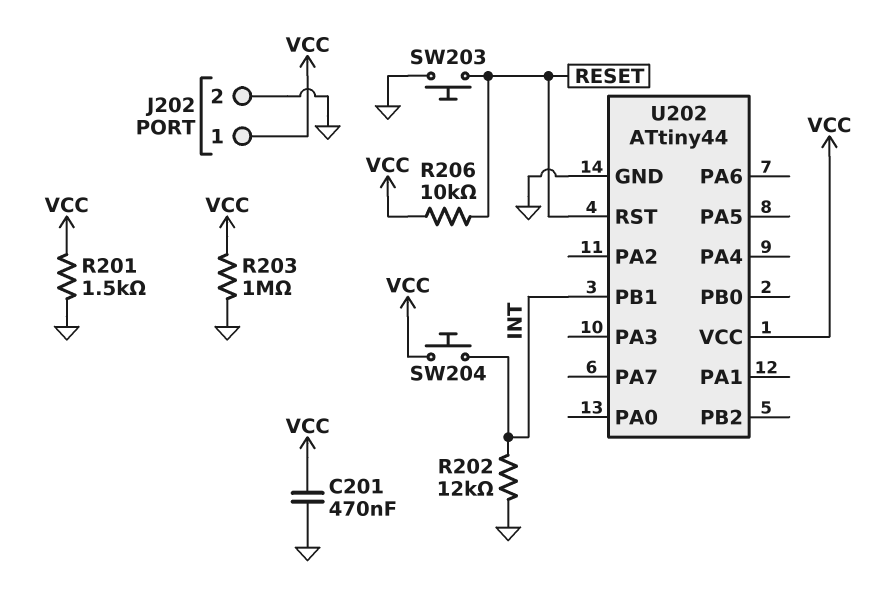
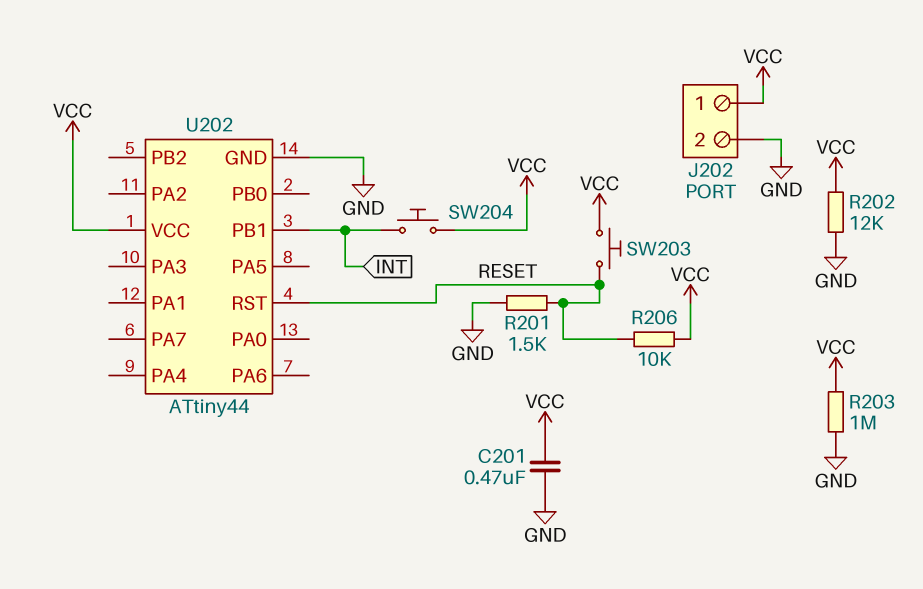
R201: 1.5k (GND, VCC) -> 1.5k (GND, RESET)
R202: 12k (GND, INT) -> 12k (GND, VCC)
SW203: button (GND, RESET) -> button (RESET, VCC)

